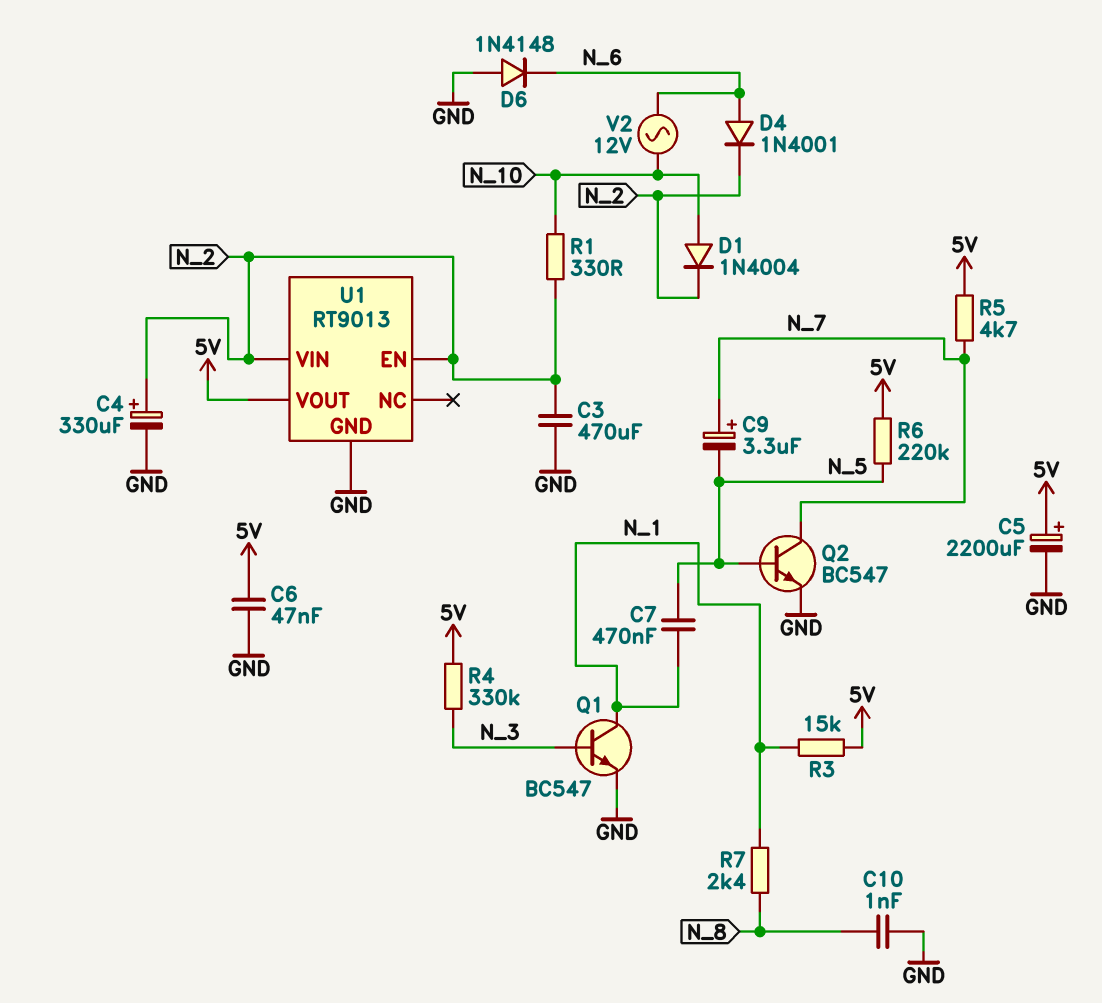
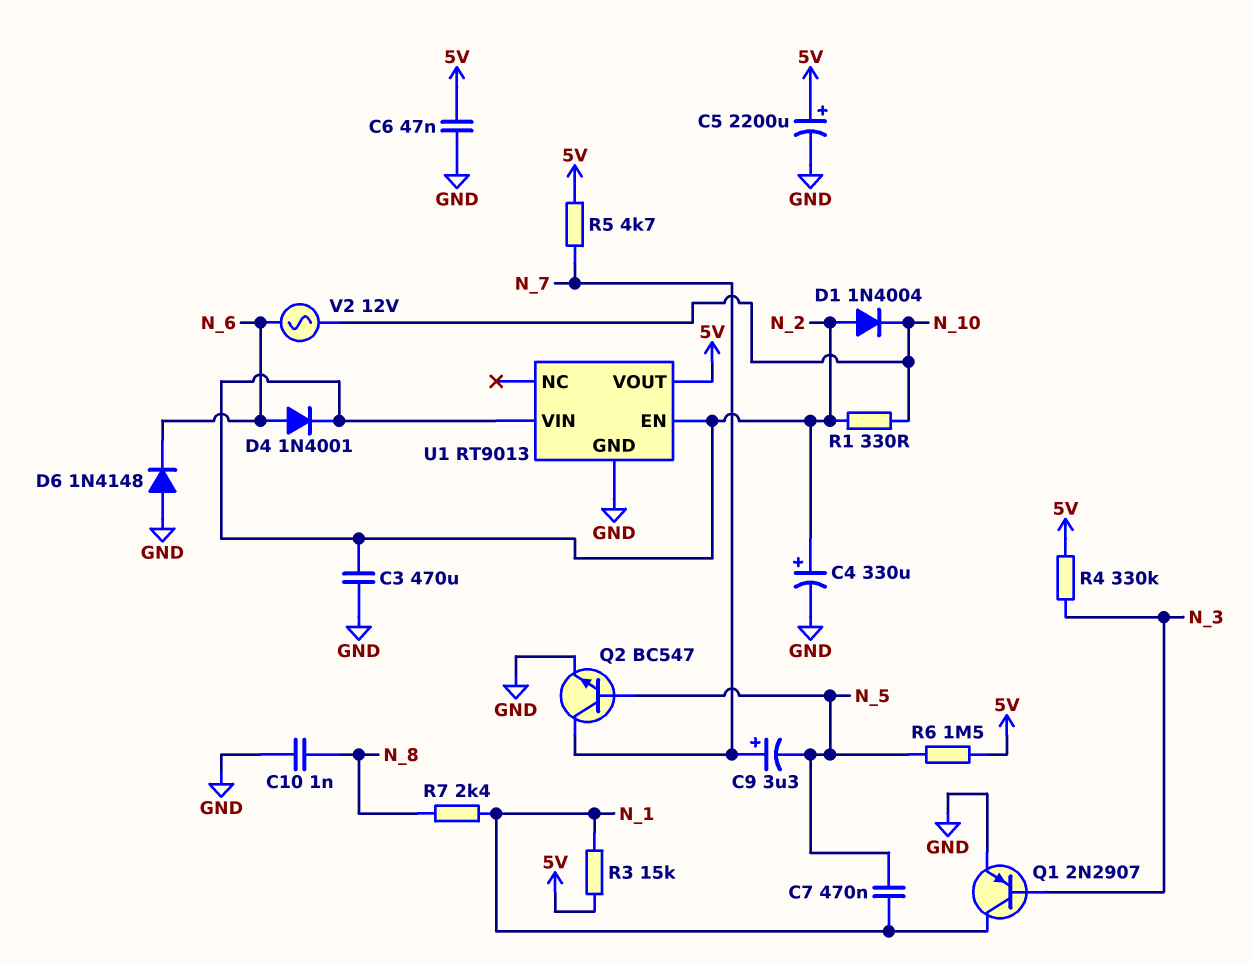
D1: diode 1N4004 (A N_10, K N_2) -> diode 1N4004 (A N_2, K N_10)
Q1: NPN BC547 (B N_3, C N_1, E GND) -> PNP 2N2907 (B N_3, C N_1, E GND)
R6: 220k (5V, N_5) -> 1.5M (5V, N_5)

